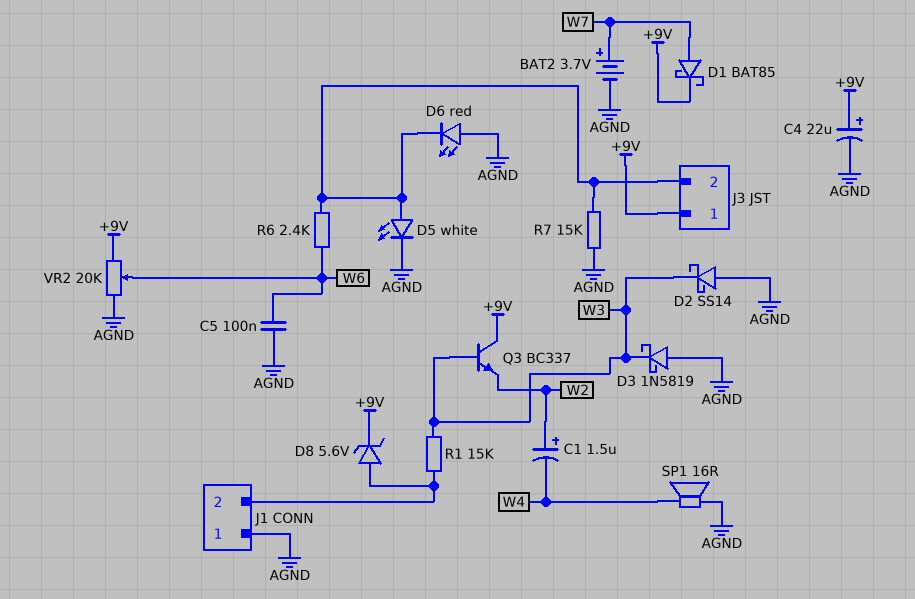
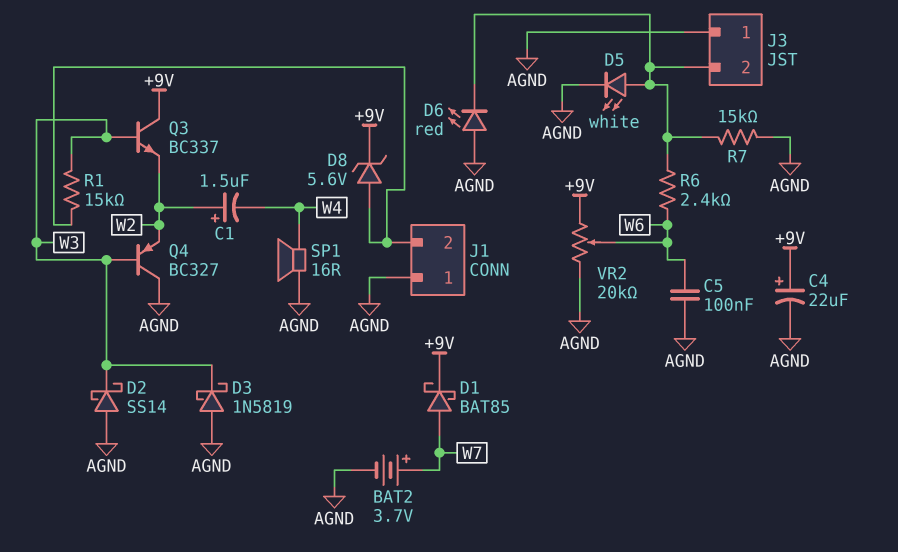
J3 pin 1: +9V -> AGND
Q4: none -> PNP BC327 (B W3, C AGND, E W2)

